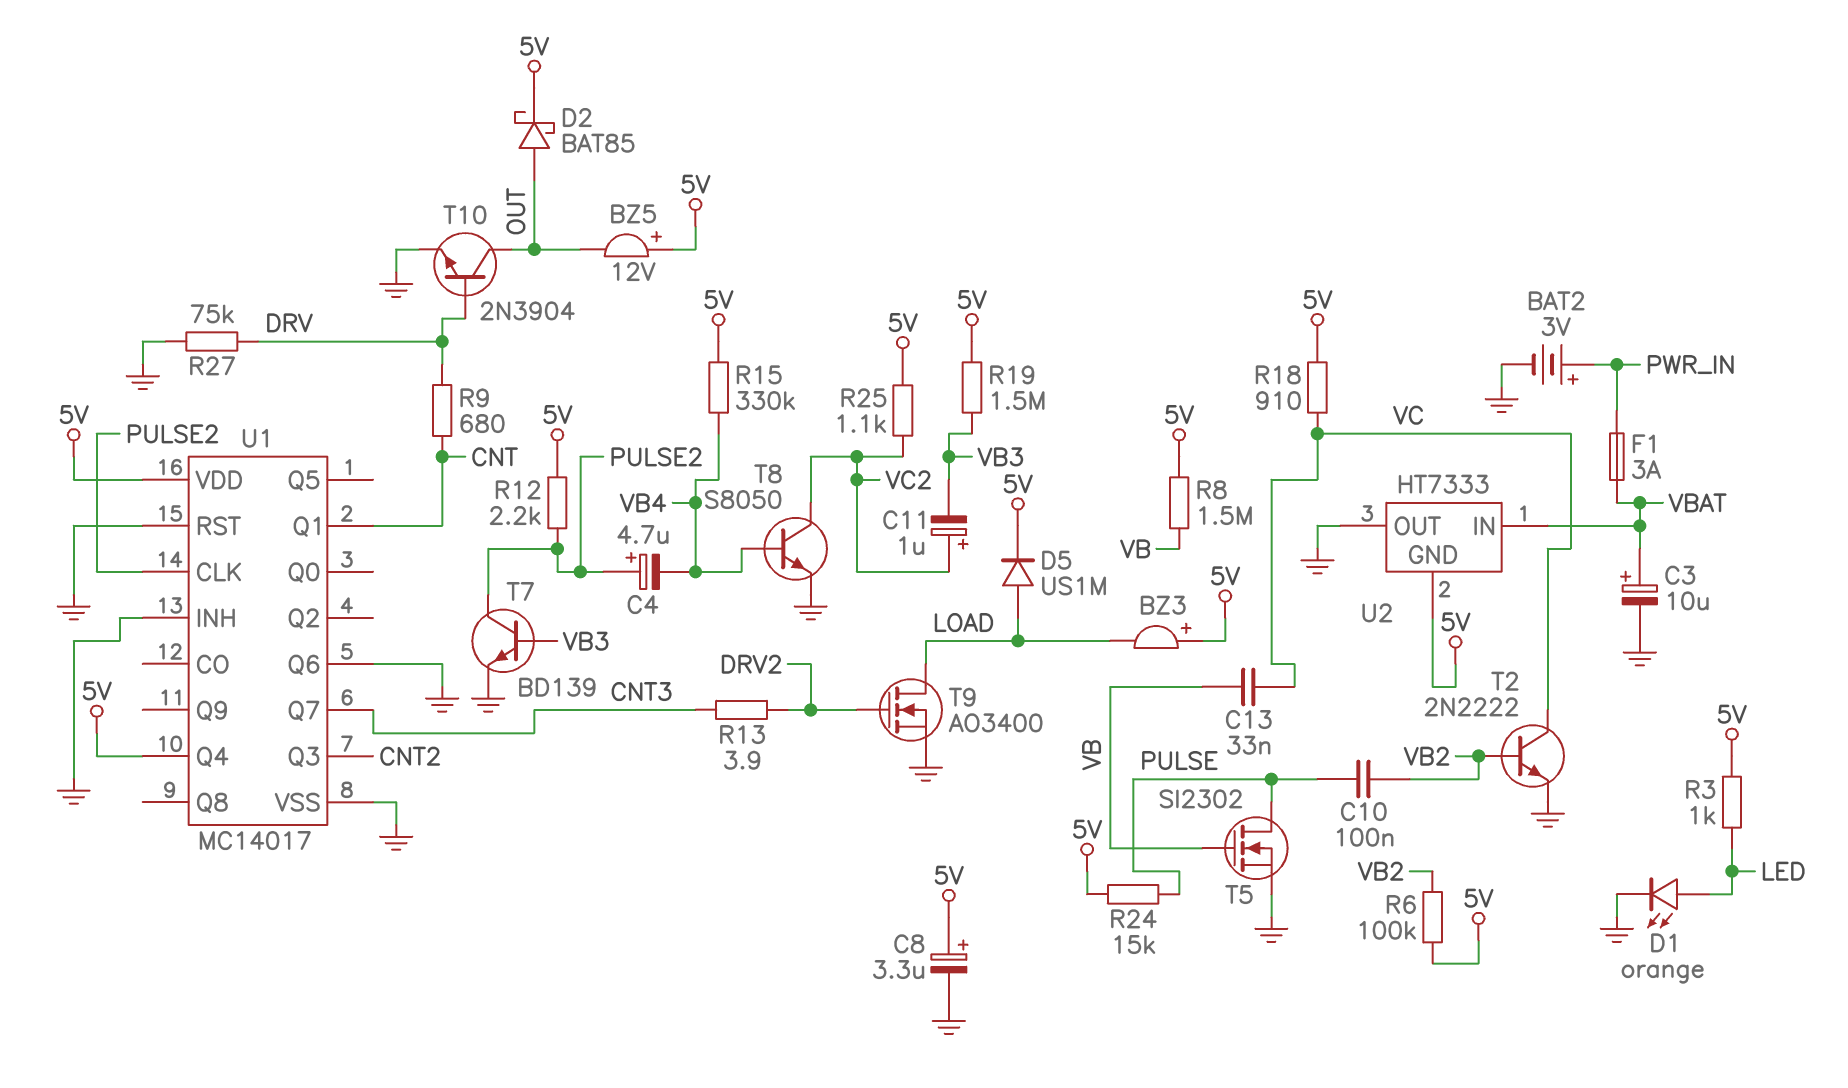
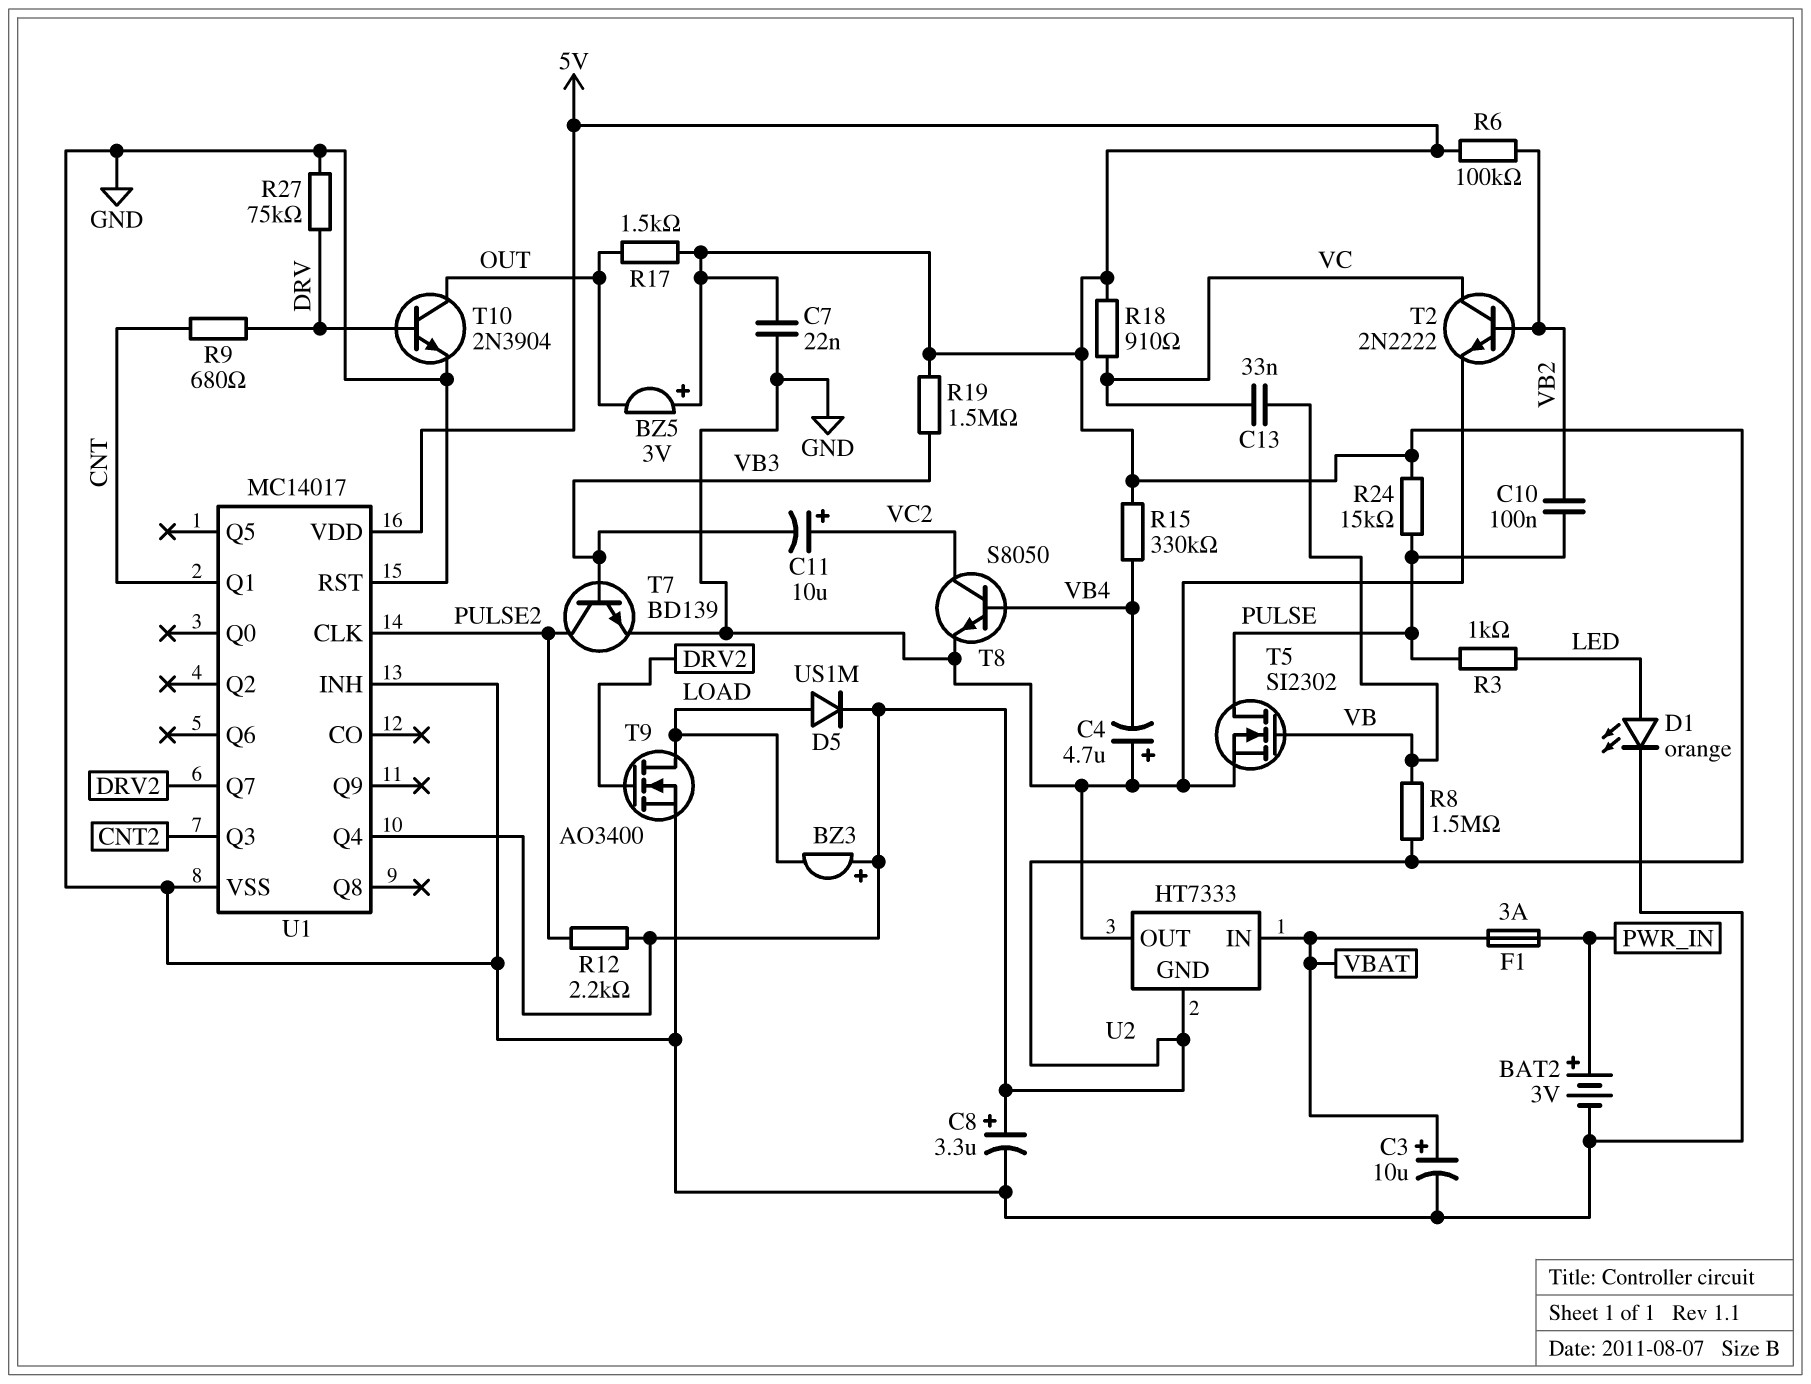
BZ5: buzzer 12V (plus 5V, minus OUT) -> buzzer 3V (plus 5V, minus OUT)
C4: 4.7uF (plus PULSE2, minus VB4) -> 4.7uF (plus GND, minus VB4)
C7: none -> 22nF (5V, GND)
C11: 1uF (plus VC2, minus VB3) -> 10uF (plus VC2, minus VB3)
D2: schottky BAT85 (A OUT, K 5V) -> none
R3: 1k (5V, LED) -> 1k (LED, PULSE)
R13: 3.9 (CNT3, DRV2) -> none
R17: none -> 1.5k (5V, OUT)
R25: 1.1k (5V, VC2) -> none
U1 pin Q6: GND -> none
U1 pin Q7: CNT3 -> DRV2

